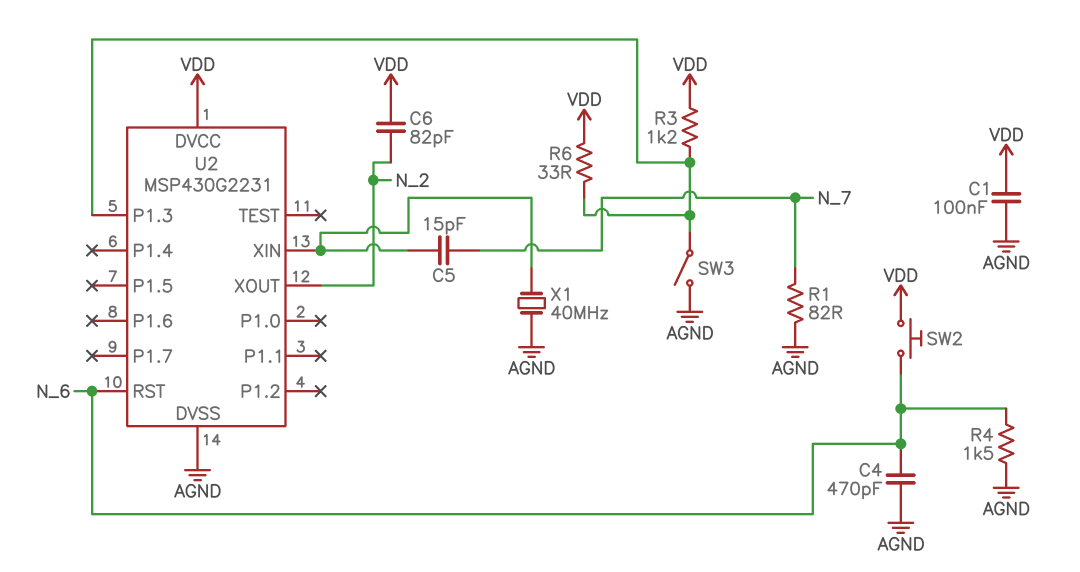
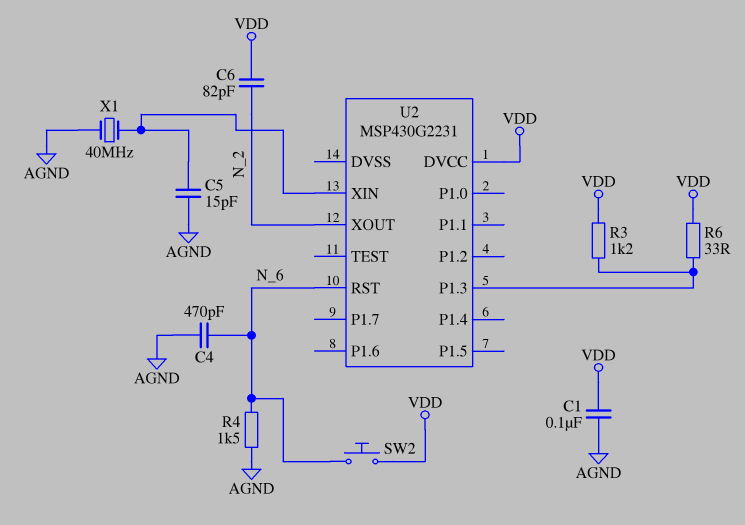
C5: 15pF (N_7, U2/XIN) -> 15pF (AGND, U2/XIN)
R1: 82 (AGND, N_7) -> none
SW3: switch (AGND, U2/P1.3) -> none
U2 pin DVSS: AGND -> none

